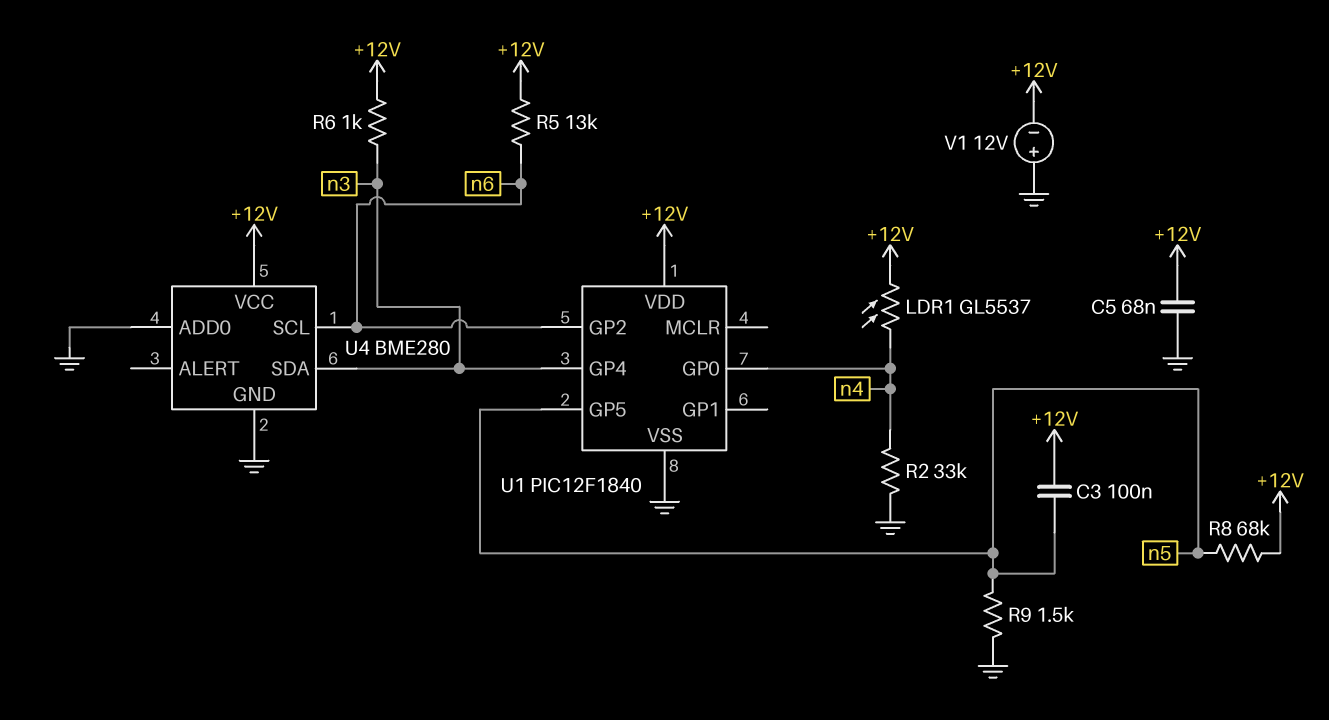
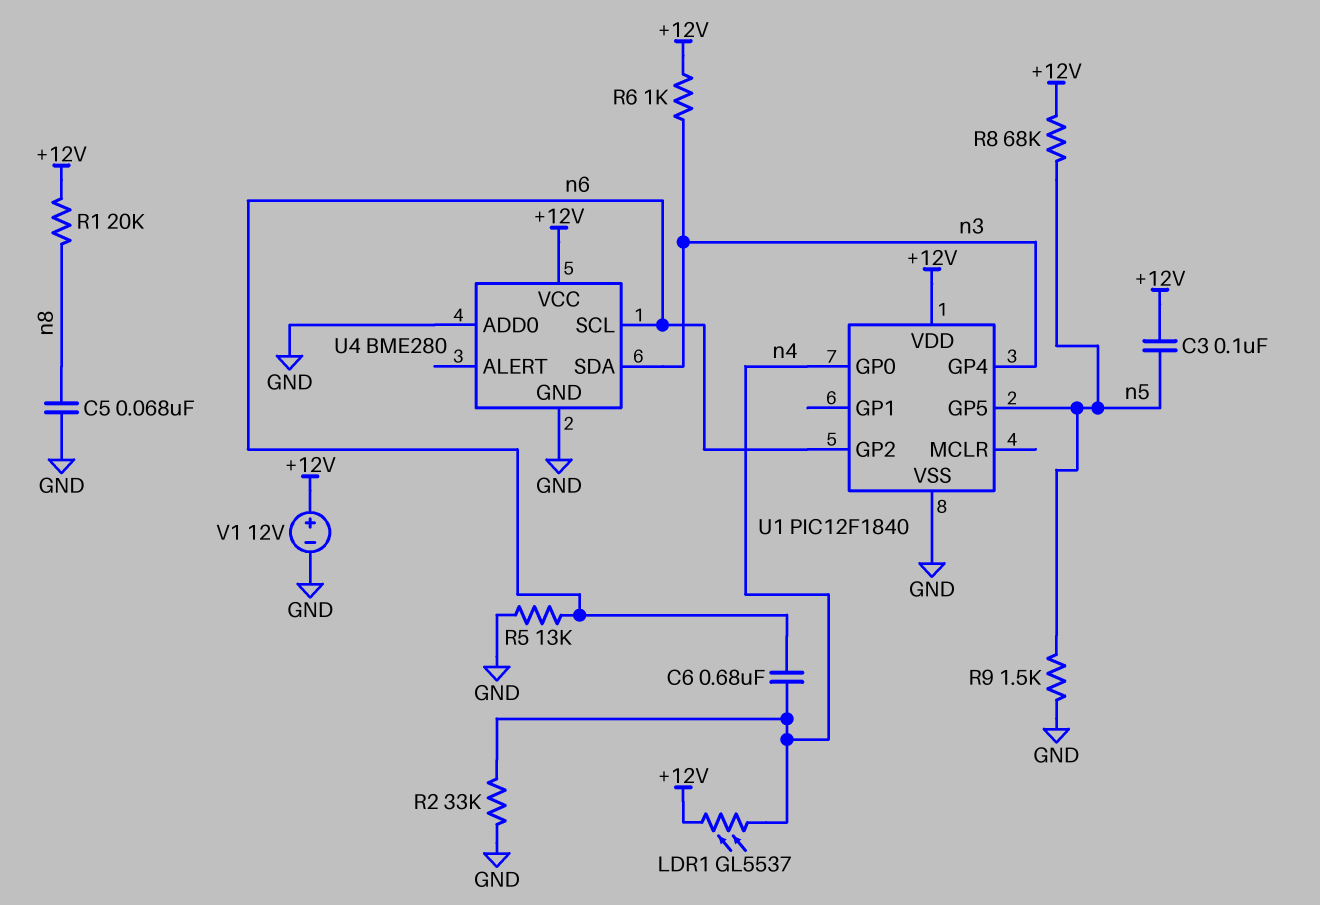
C5: 68nF (+12V, GND) -> 68nF (GND, n8)
C6: none -> 680nF (n4, n6)
R1: none -> 20k (+12V, n8)
R5: 13k (+12V, n6) -> 13k (GND, n6)
V1: 12V (plus GND, minus +12V) -> 12V (plus +12V, minus GND)

